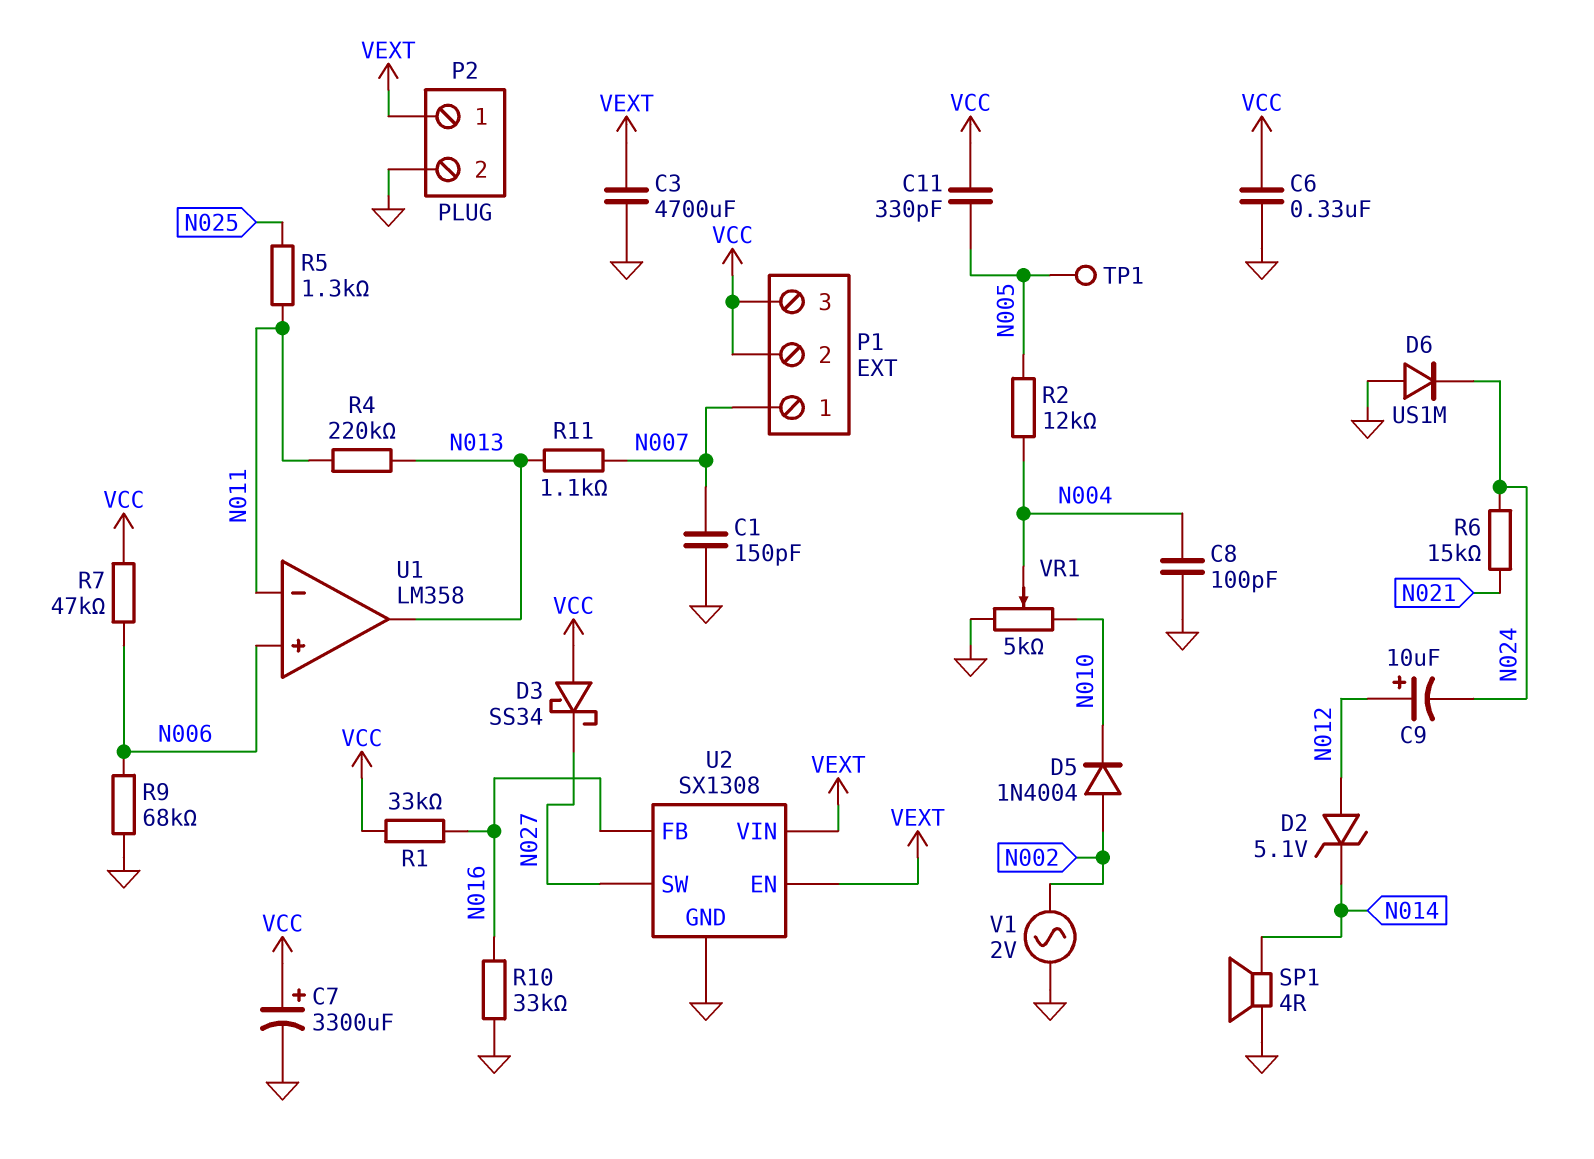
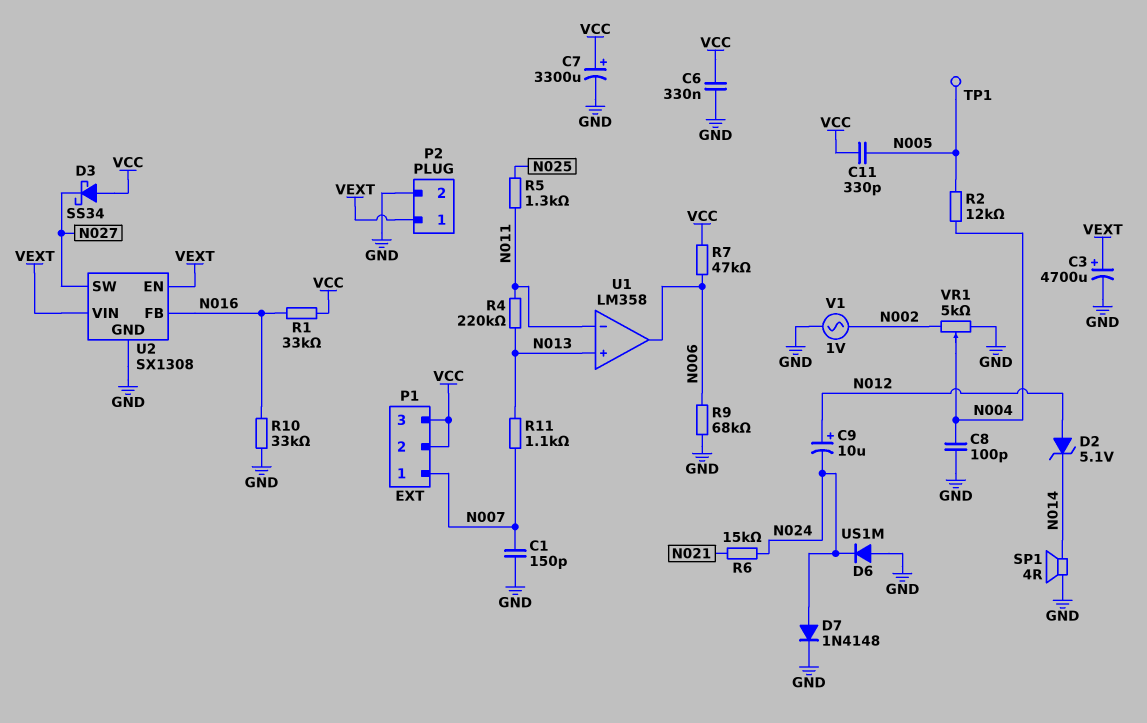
C3: 4700uF (GND, VEXT) -> 4700uF (plus VEXT, minus GND)
D5: diode 1N4004 (A N002, K N010) -> none
D7: none -> diode 1N4148 (A N024, K GND)
U1 pin in+: N006 -> N013
U1 pin out: N013 -> N006
V1: AC 2V (GND, N002) -> AC 1V (GND, N002)
VR1: 5k (GND, N010, wiper N004) -> 5k (GND, N002, wiper N004)

